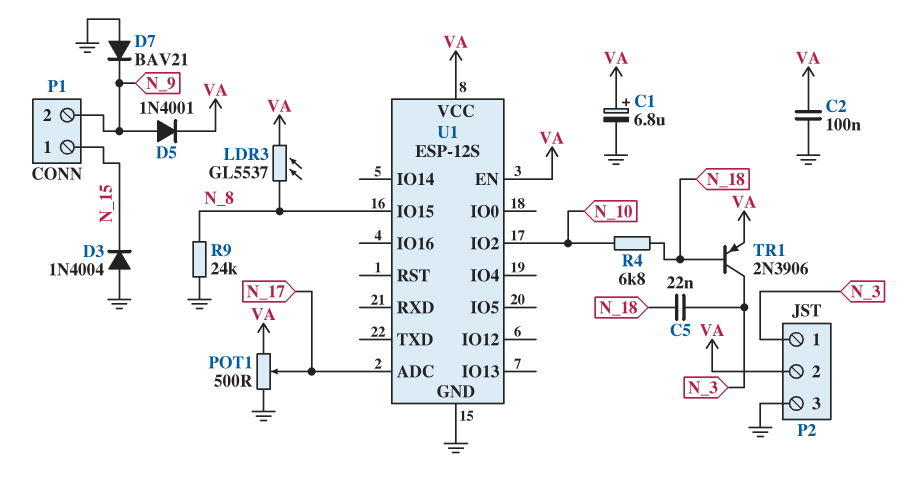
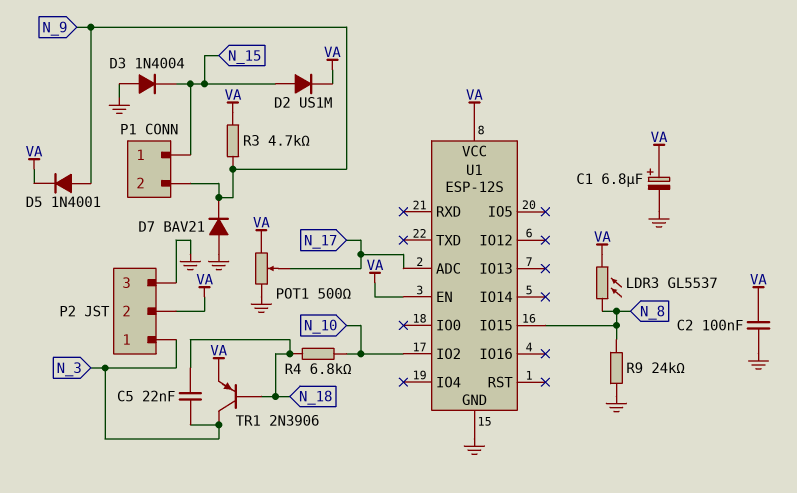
D2: none -> diode US1M (A N_15, K VA)
R3: none -> 4.7k (N_9, VA)

